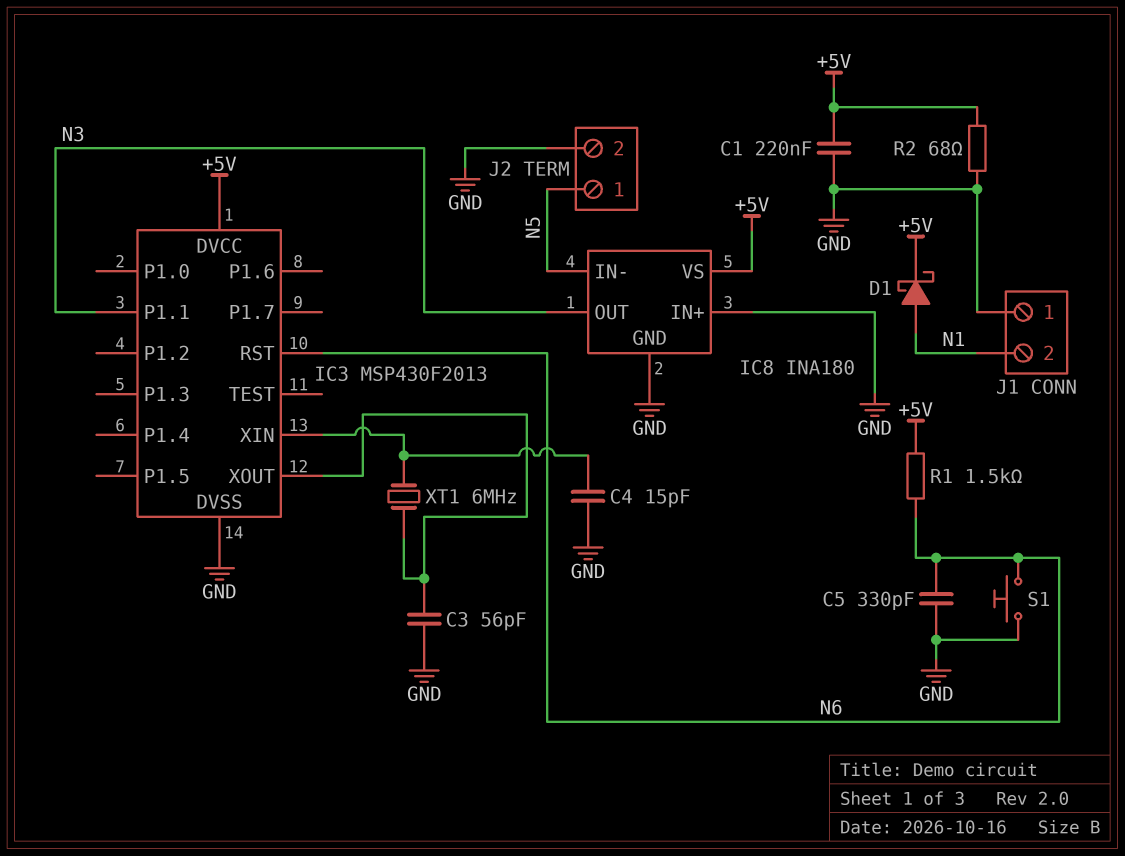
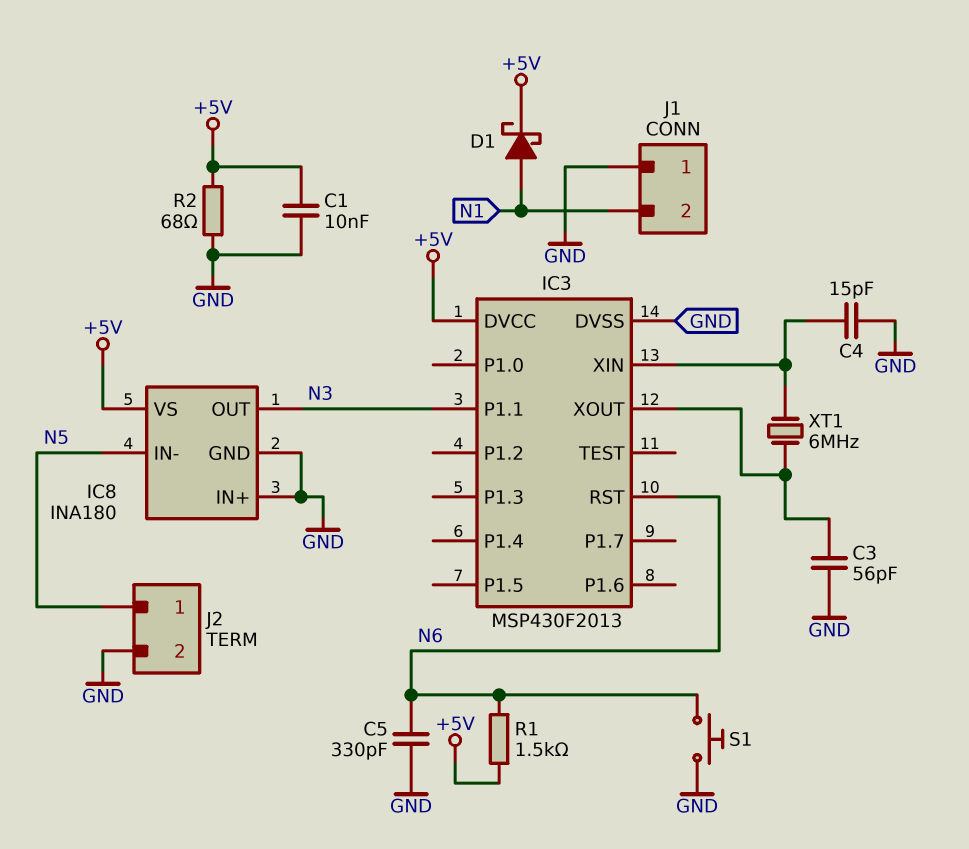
C1: 220nF (+5V, GND) -> 10nF (+5V, GND)

